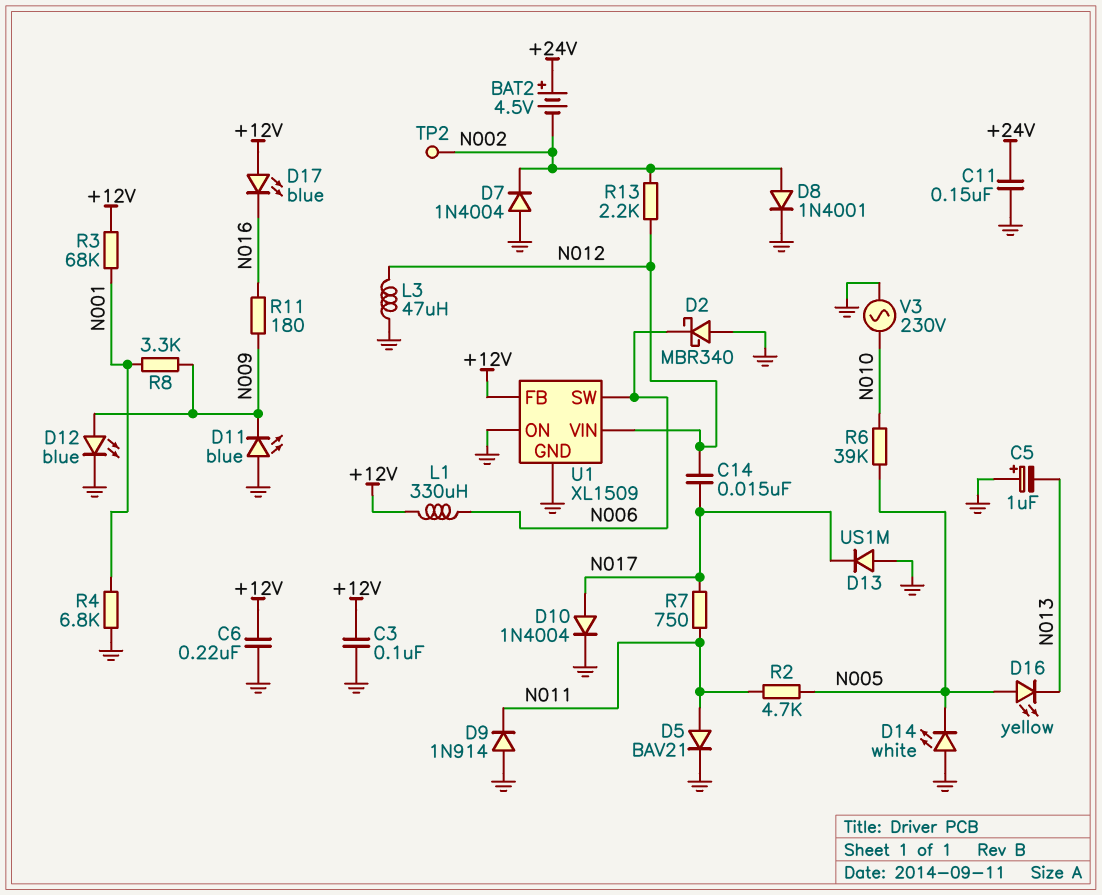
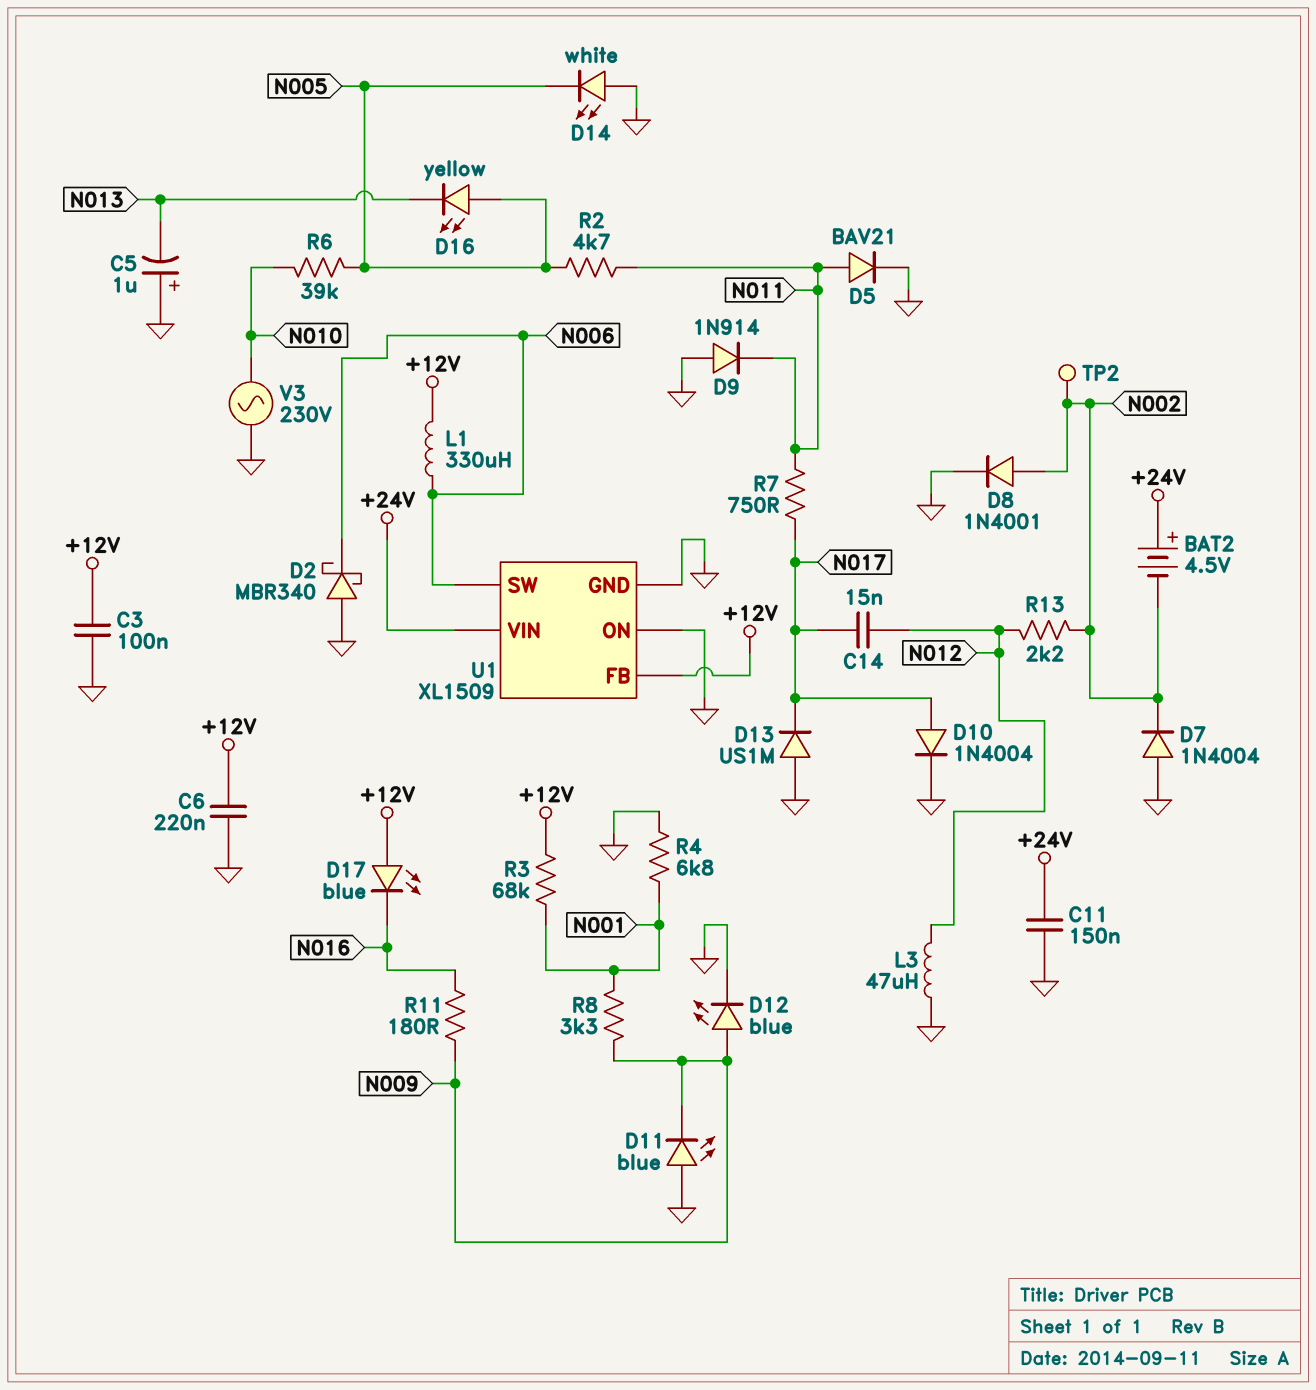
U1 pin VIN: N012 -> +24V

